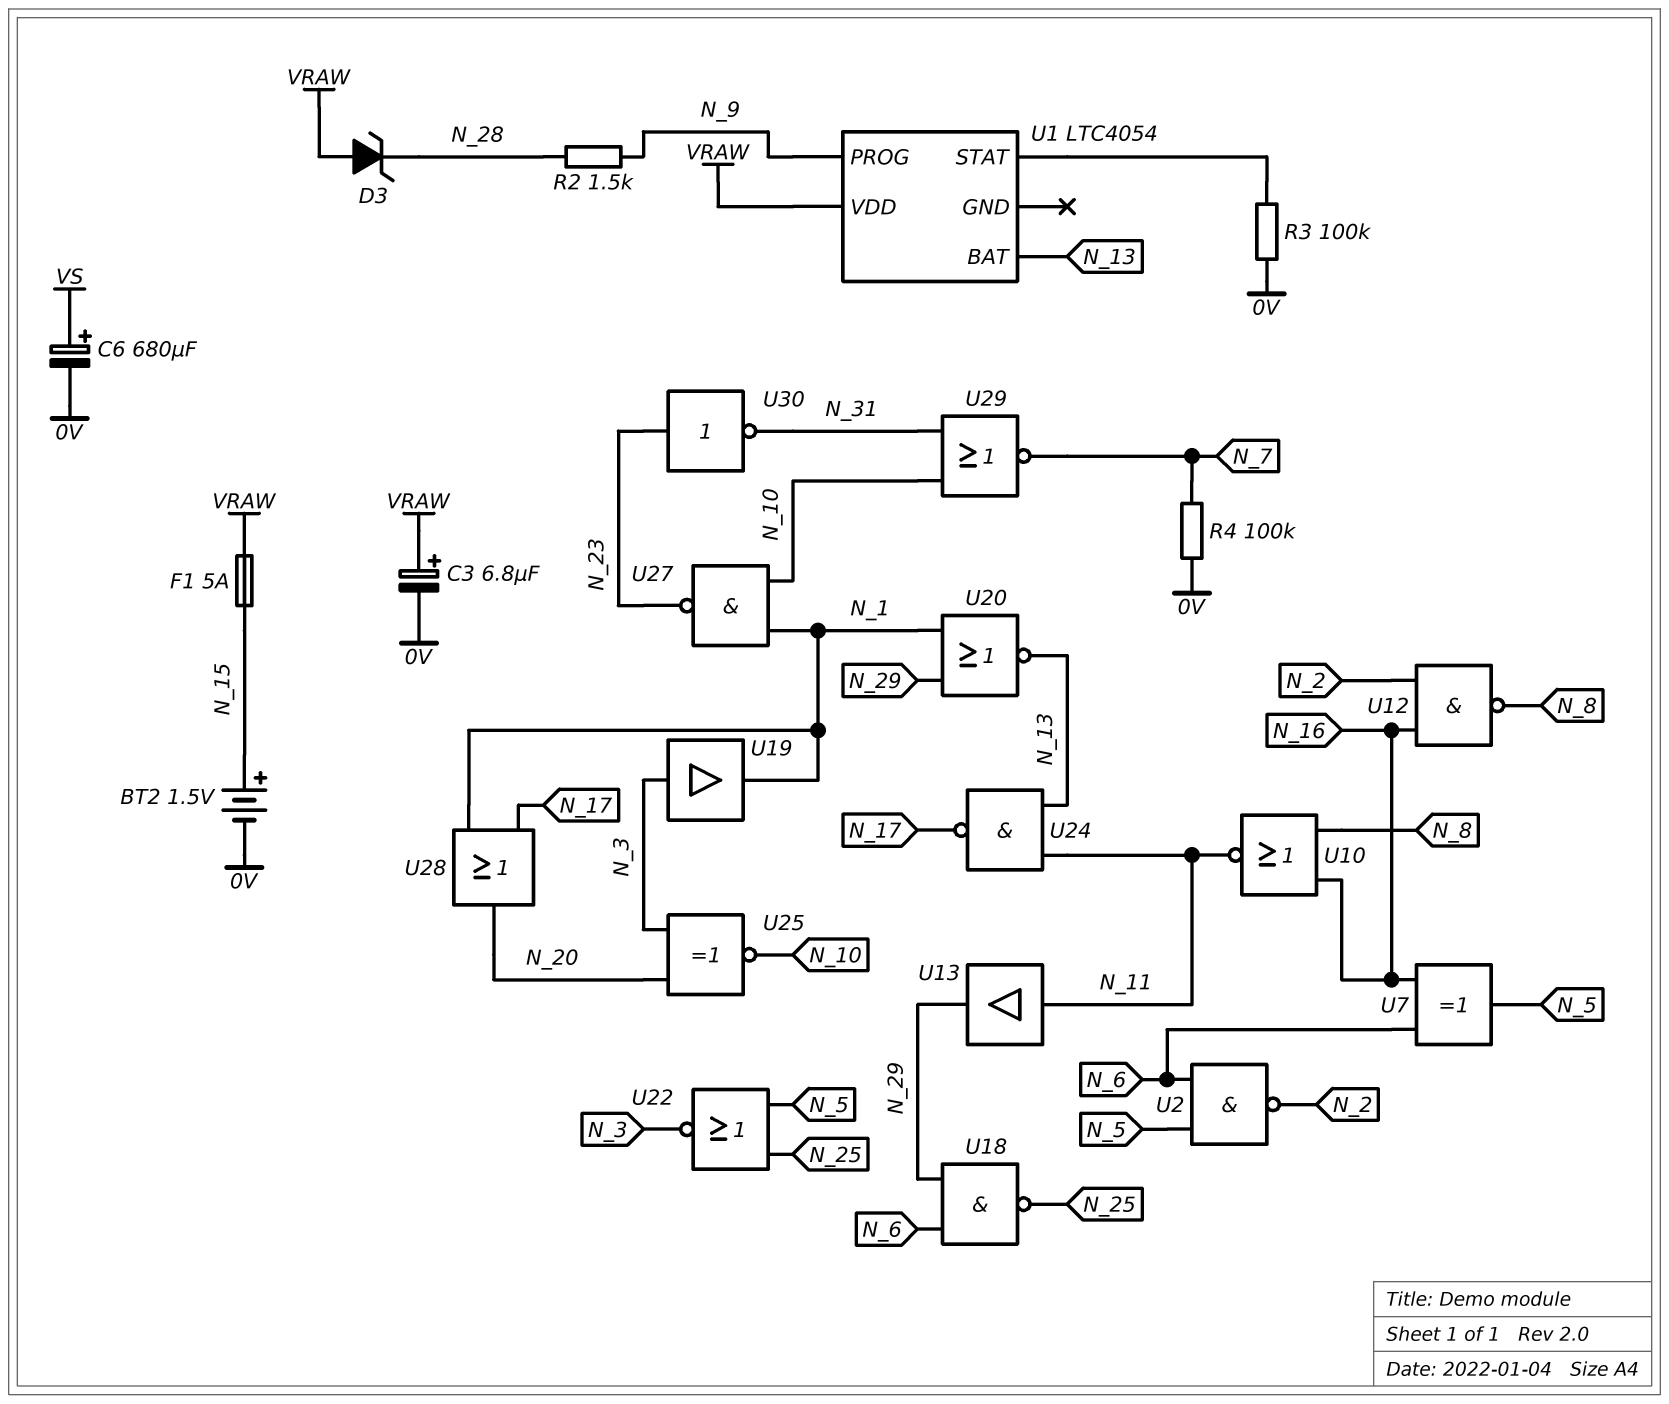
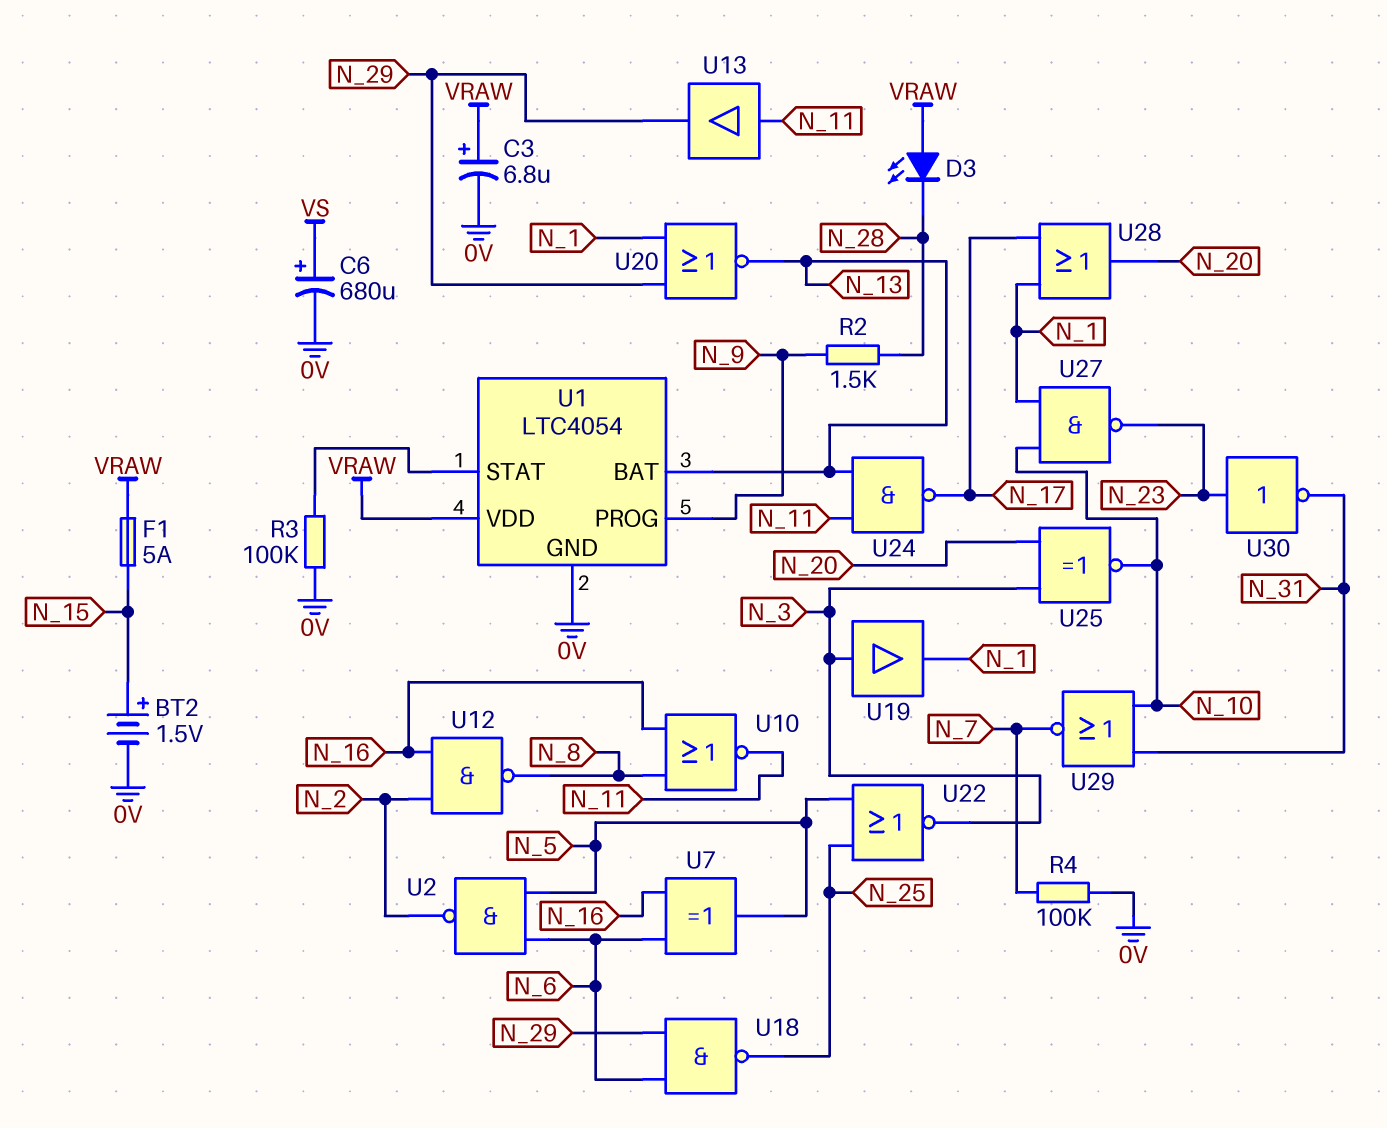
D3: zener (A VRAW, K N_28) -> LED (A VRAW, K N_28)
U1 pin GND: none -> 0V

